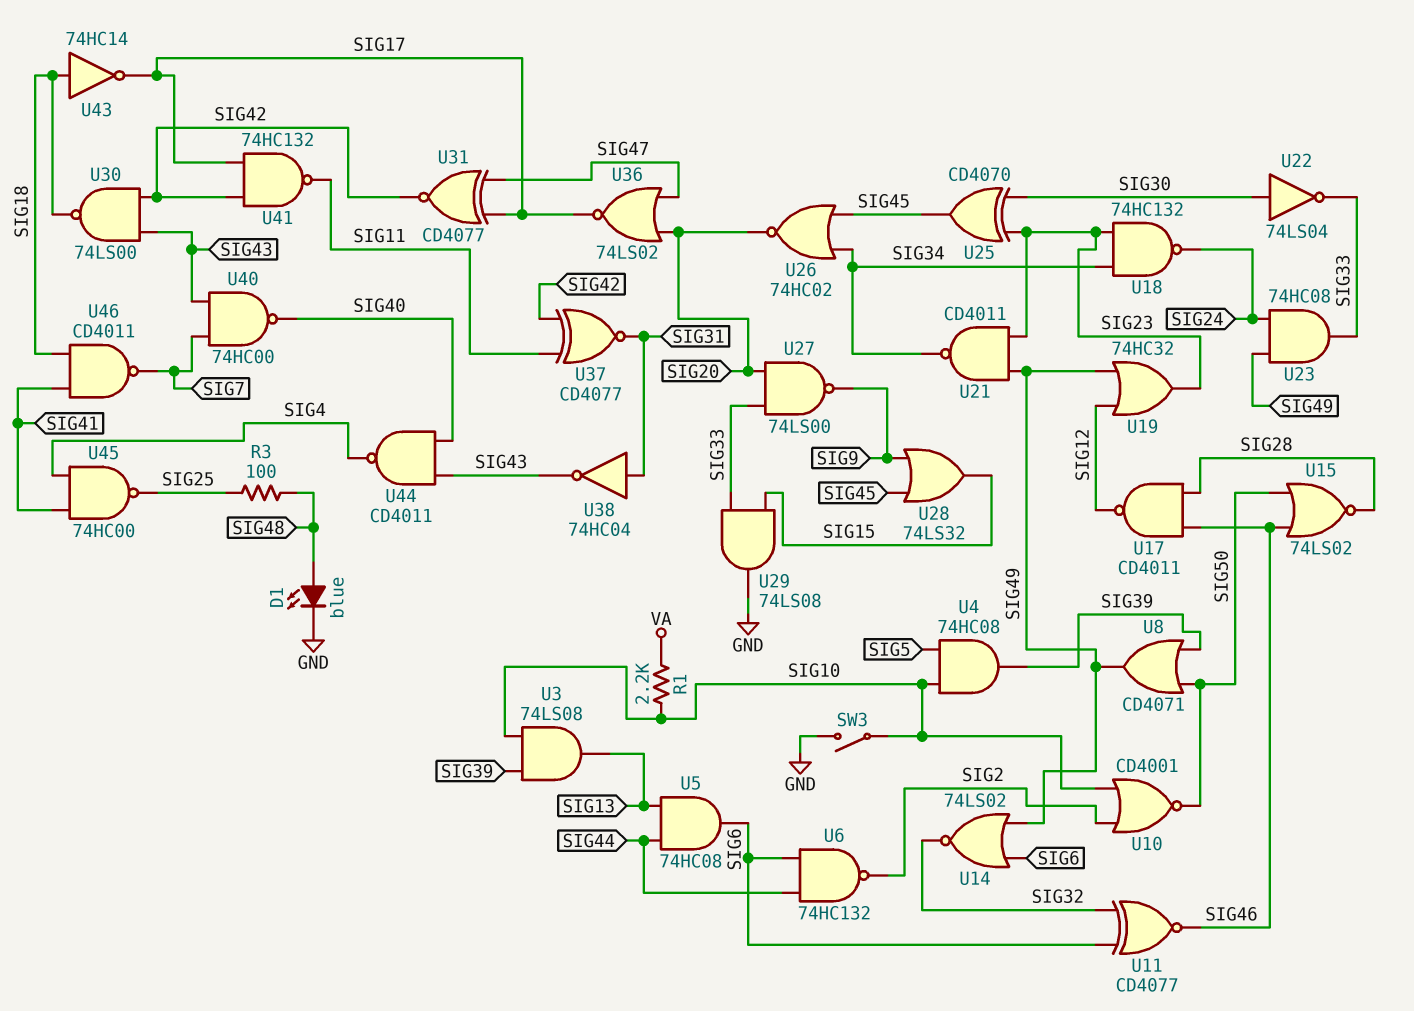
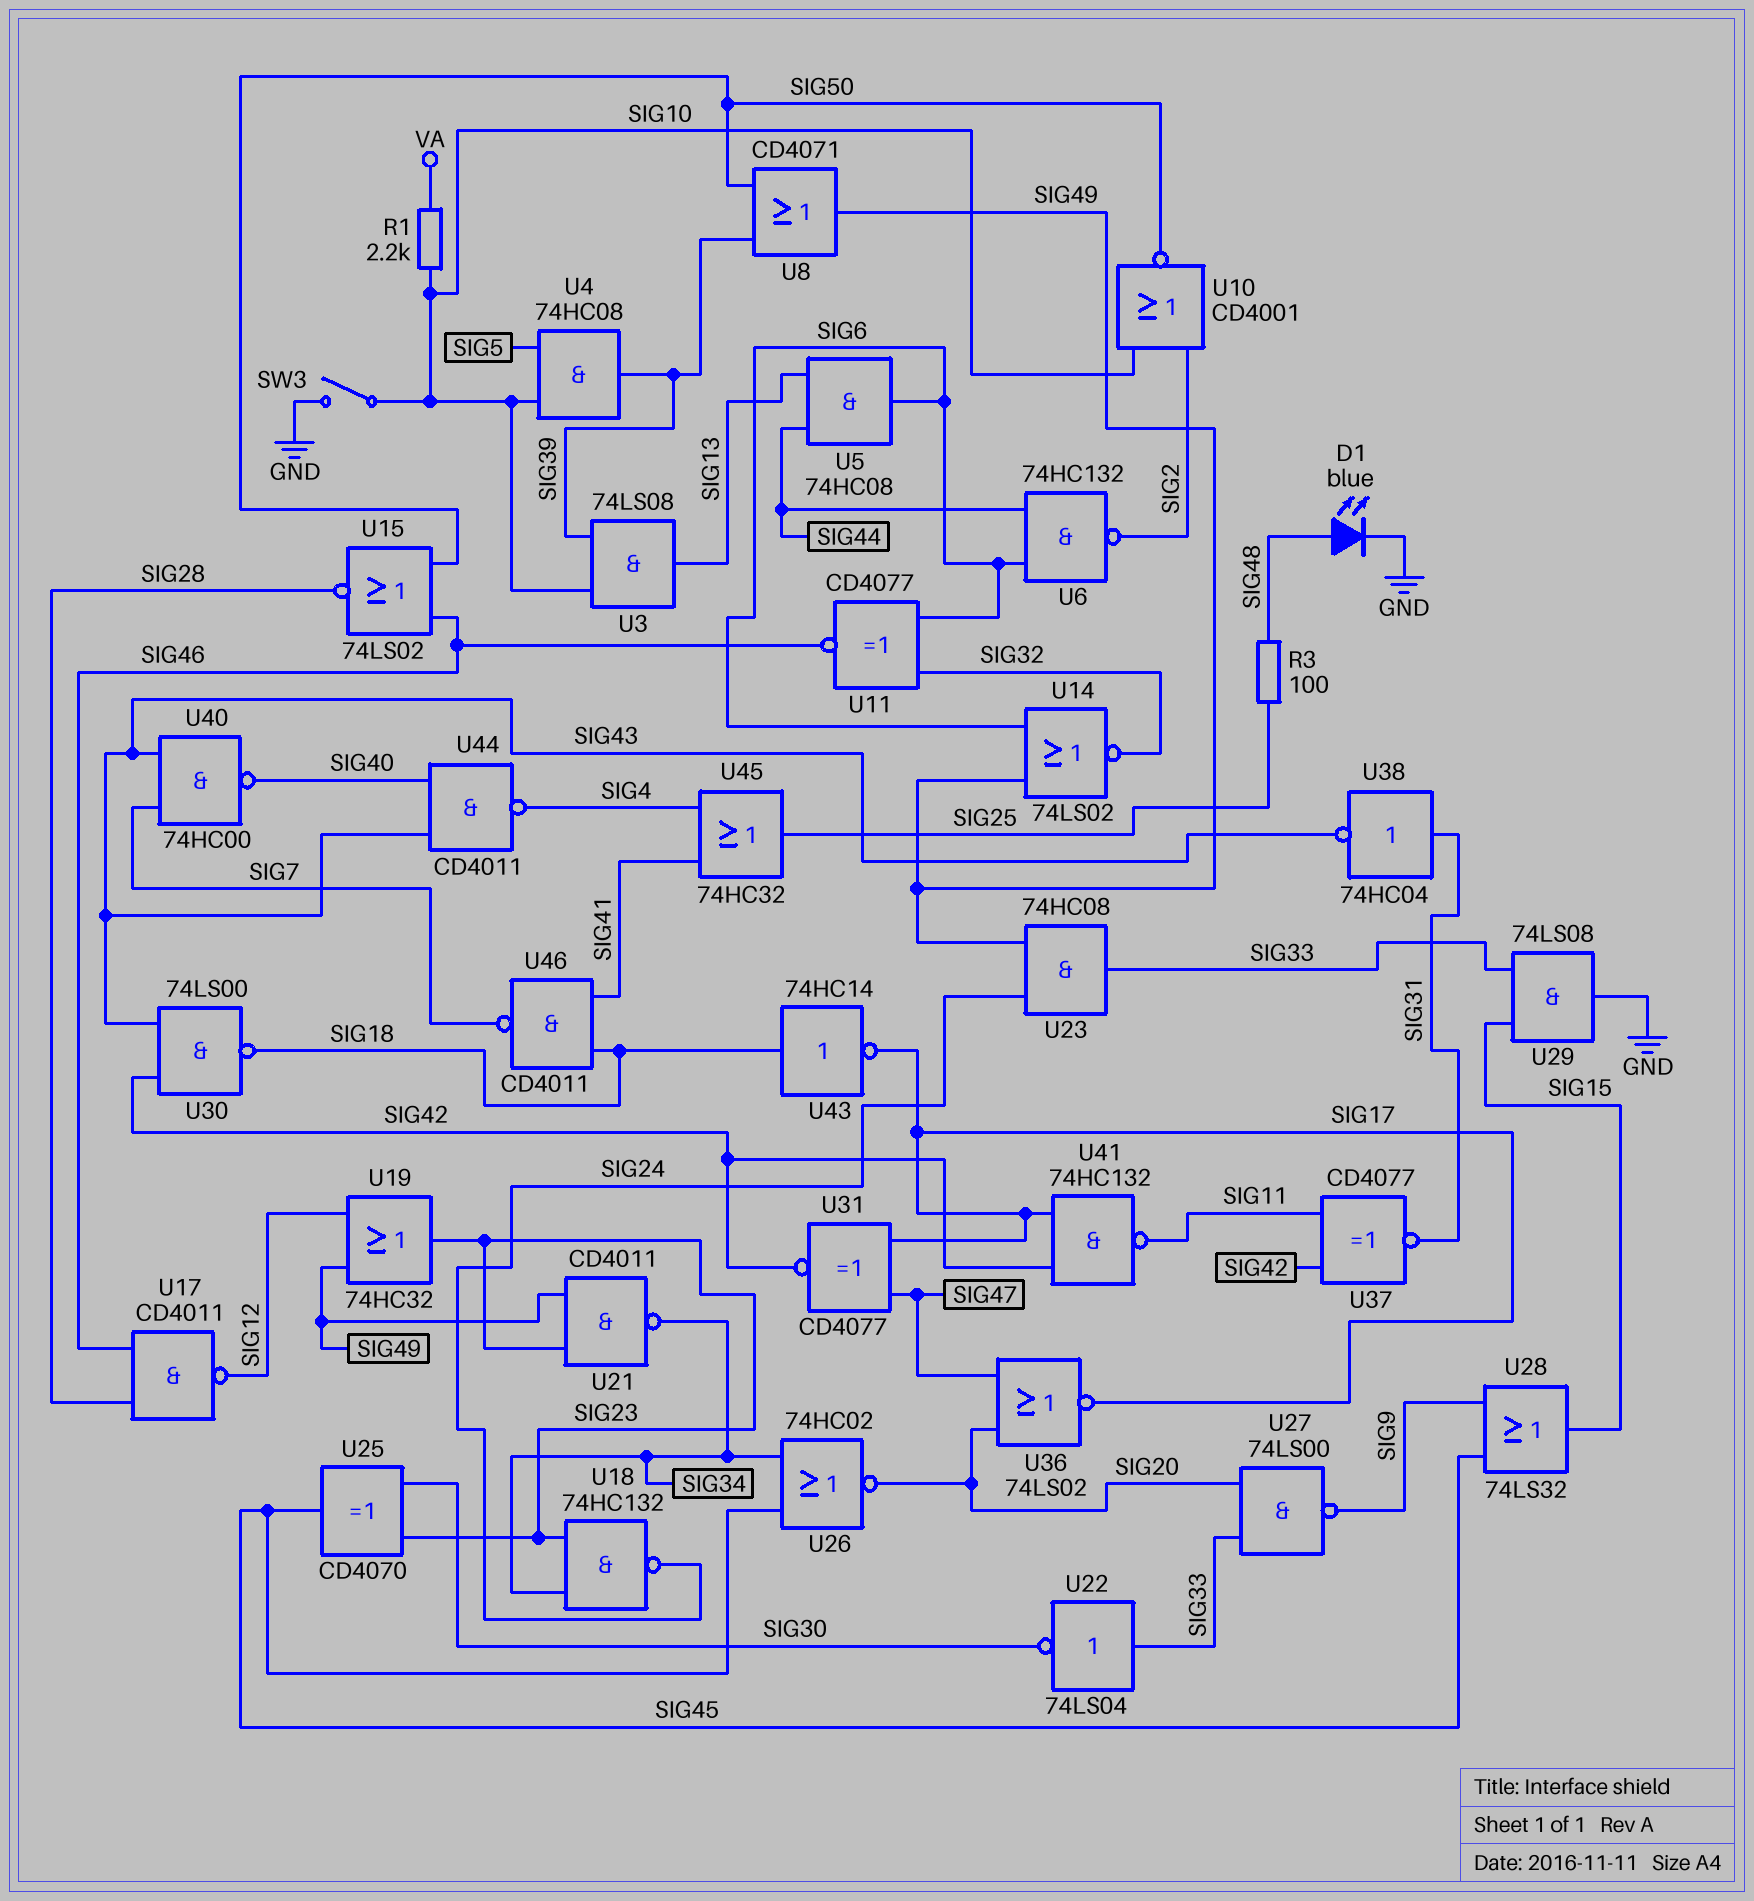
U22: NOT 74LS04 (in SIG30, out SIG33) -> NOT 74LS04 (in SIG33, out SIG30)
U45: NAND 74HC00 (in SIG4, in SIG41, out SIG25) -> OR 74HC32 (in SIG4, in SIG41, out SIG25)

